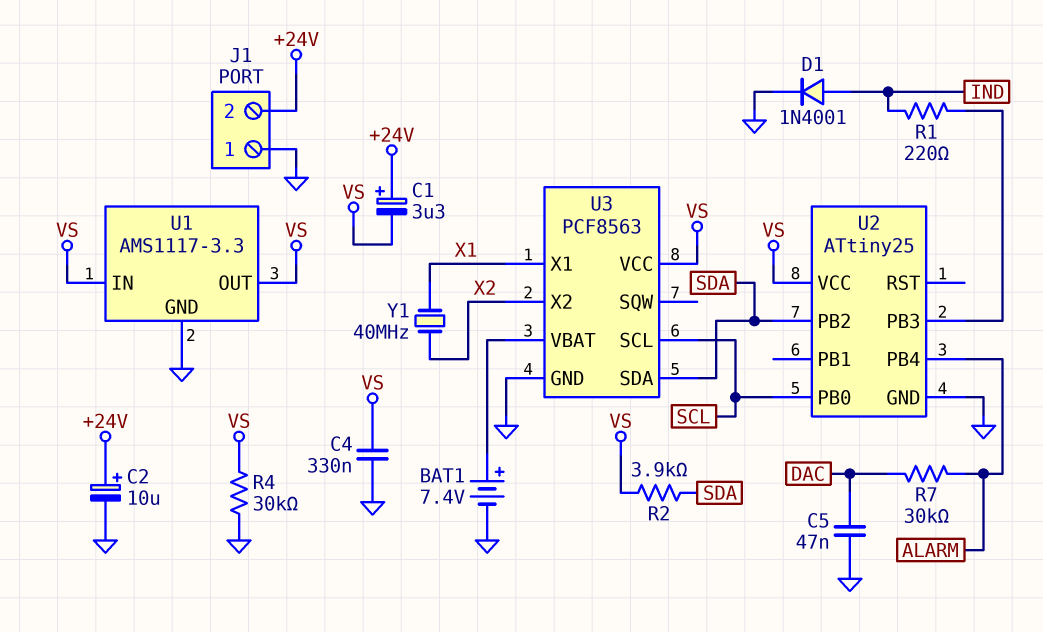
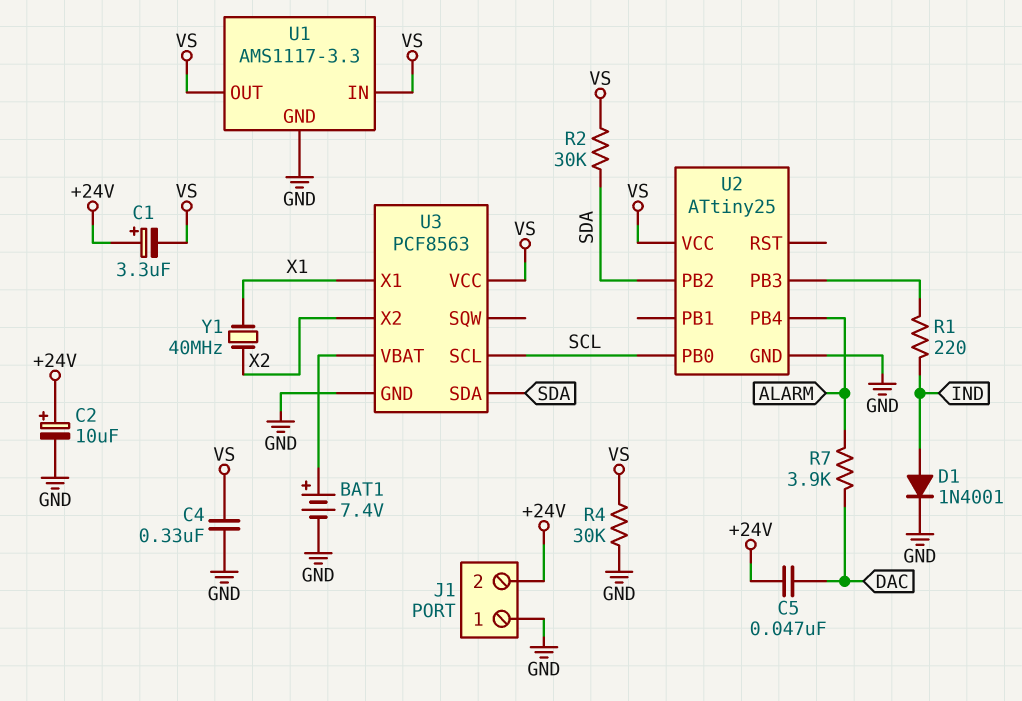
C5: 47nF (DAC, GND) -> 47nF (+24V, DAC)
R2: 3.9k (SDA, VS) -> 30k (SDA, VS)
R7: 30k (ALARM, DAC) -> 3.9k (ALARM, DAC)

